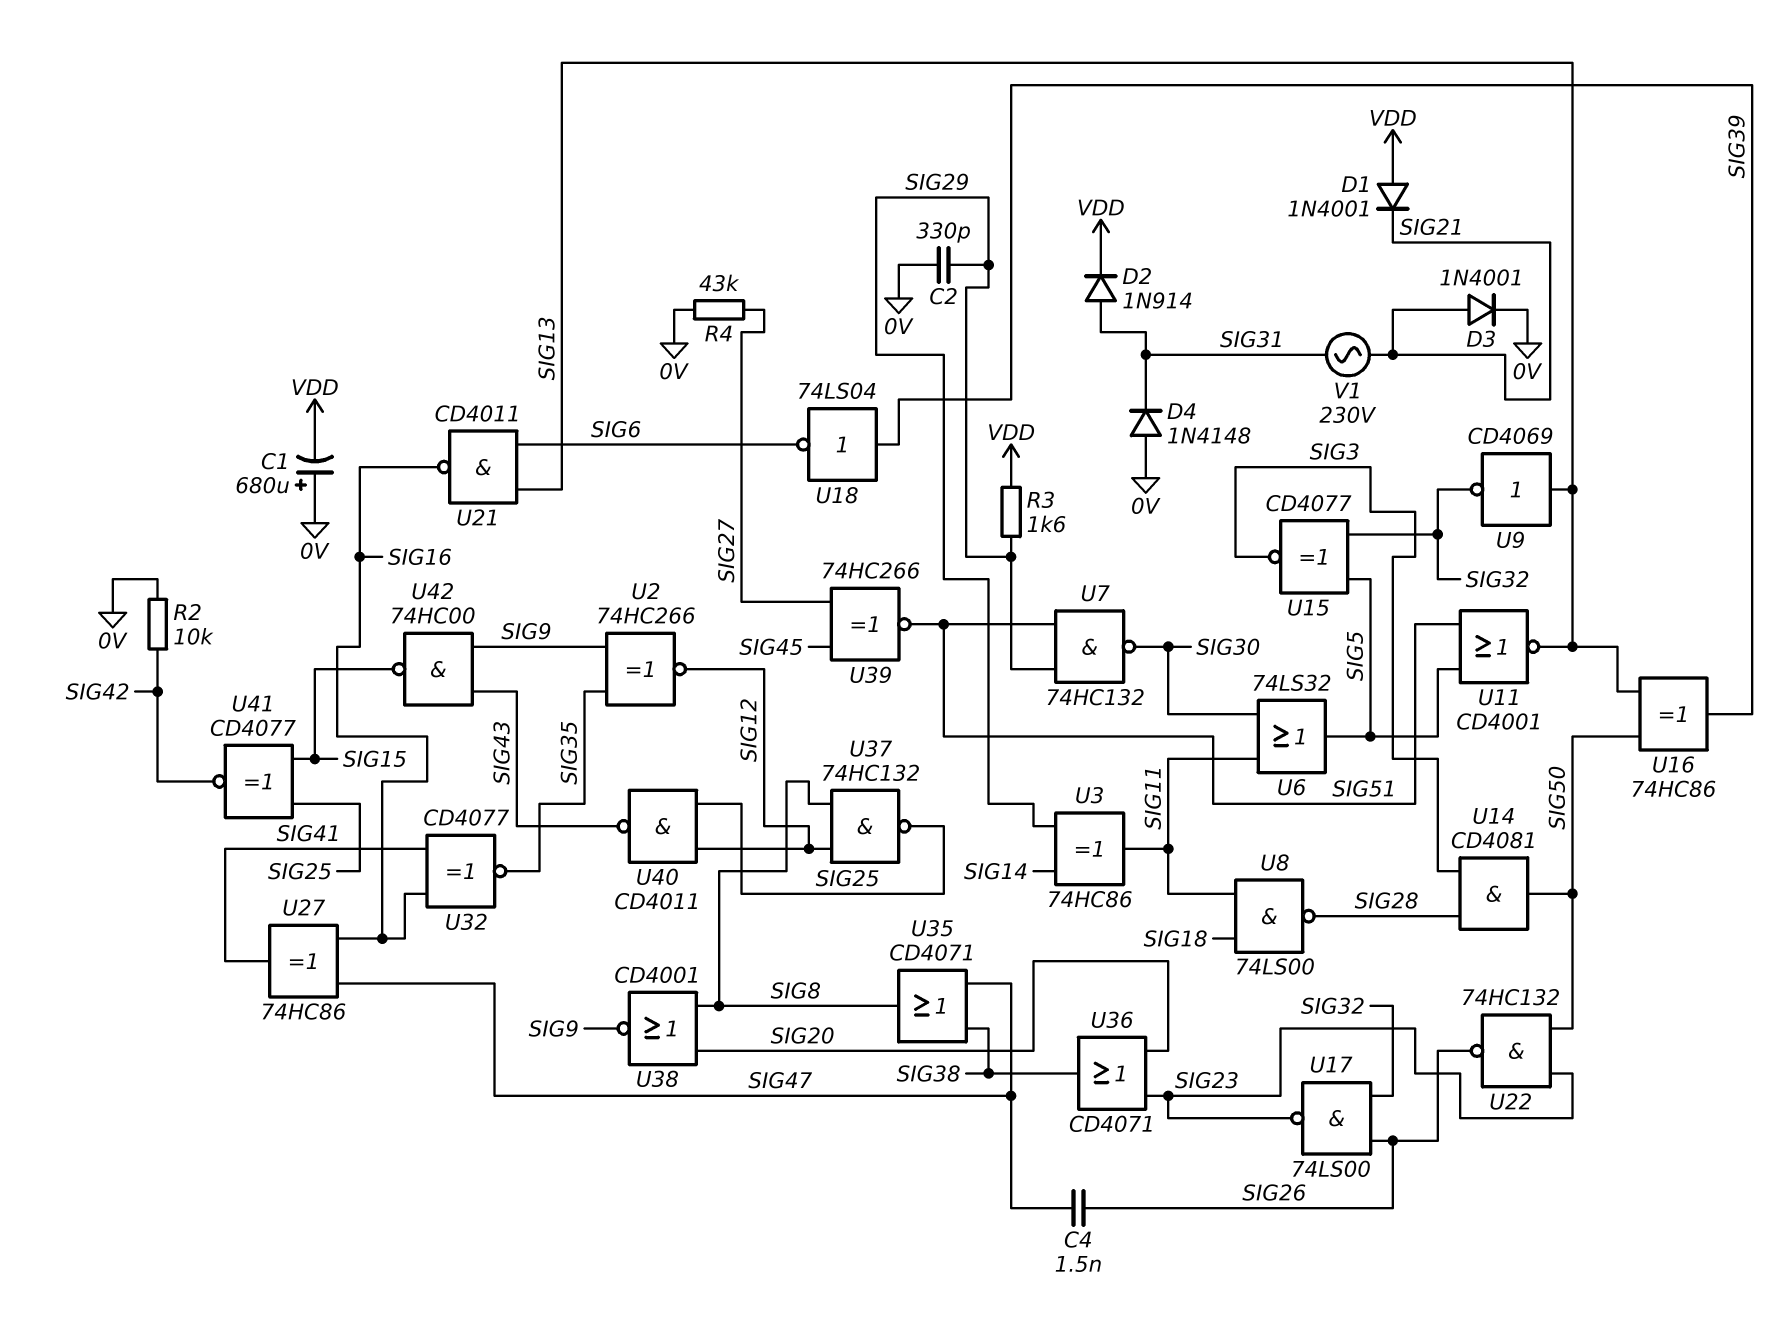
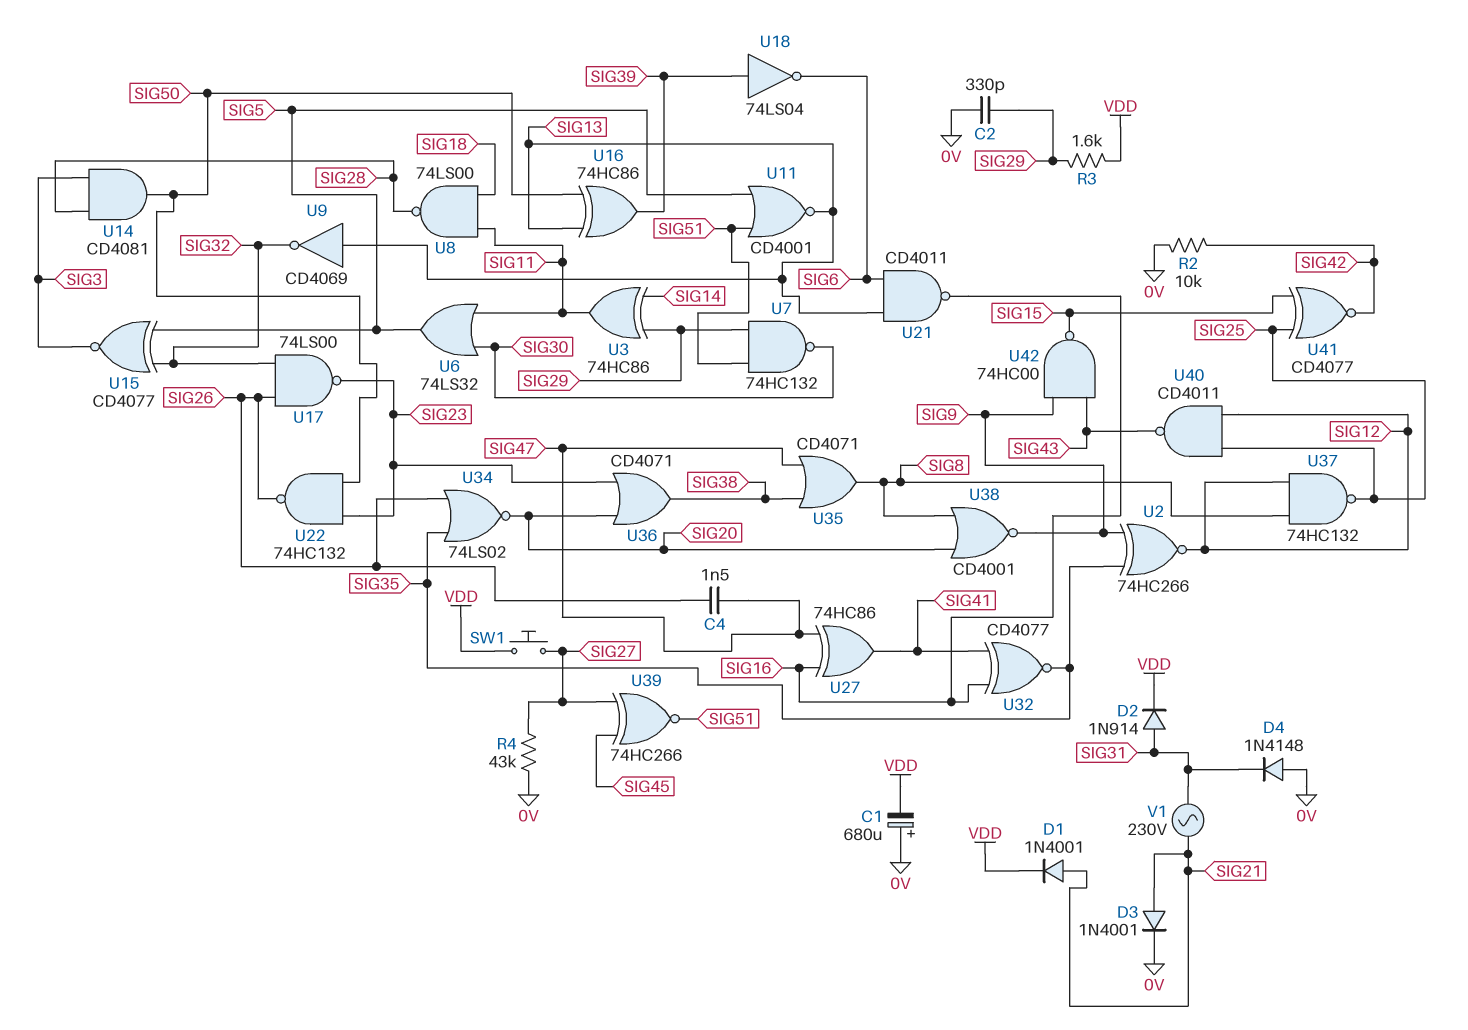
D1: diode 1N4001 (A VDD, K SIG21) -> diode 1N4001 (A SIG21, K VDD)
SW1: none -> button (SIG27, VDD)
U34: none -> NOR 74LS02 (in SIG26, in SIG35, out SIG20)

